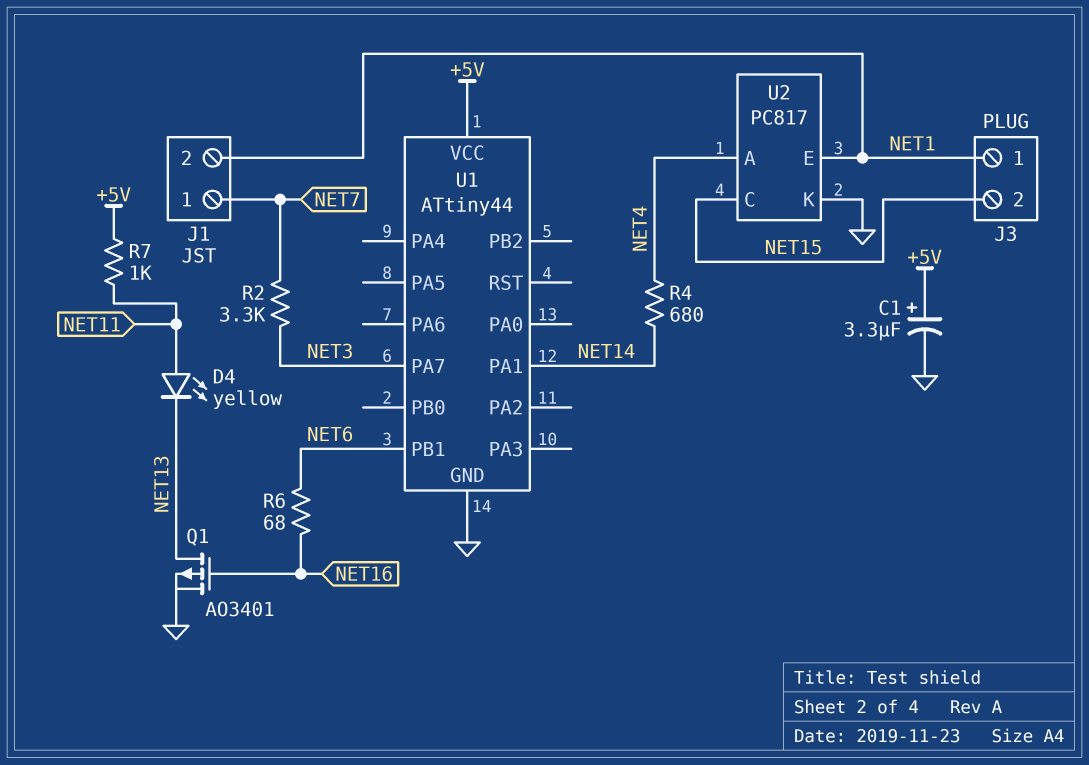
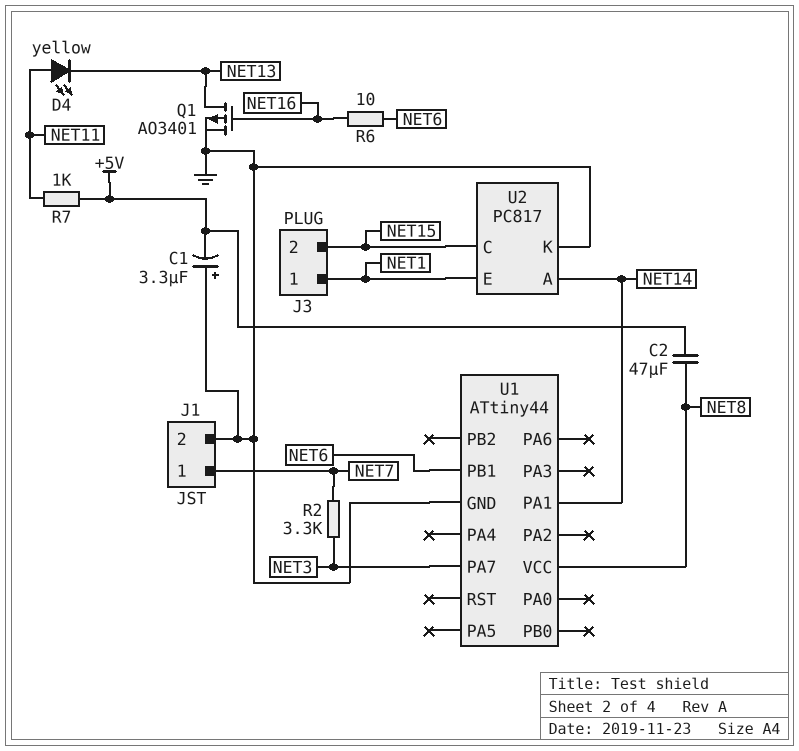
C1: 3.3uF (plus +5V, minus GND) -> 3.3uF (plus GND, minus +5V)
C2: none -> 47uF (+5V, NET8)
J1 pin 2: NET1 -> GND
R4: 680 (NET4, NET14) -> none
R6: 68 (NET6, NET16) -> 10 (NET6, NET16)
U1 pin VCC: +5V -> NET8
U2 pin A: NET4 -> NET14

